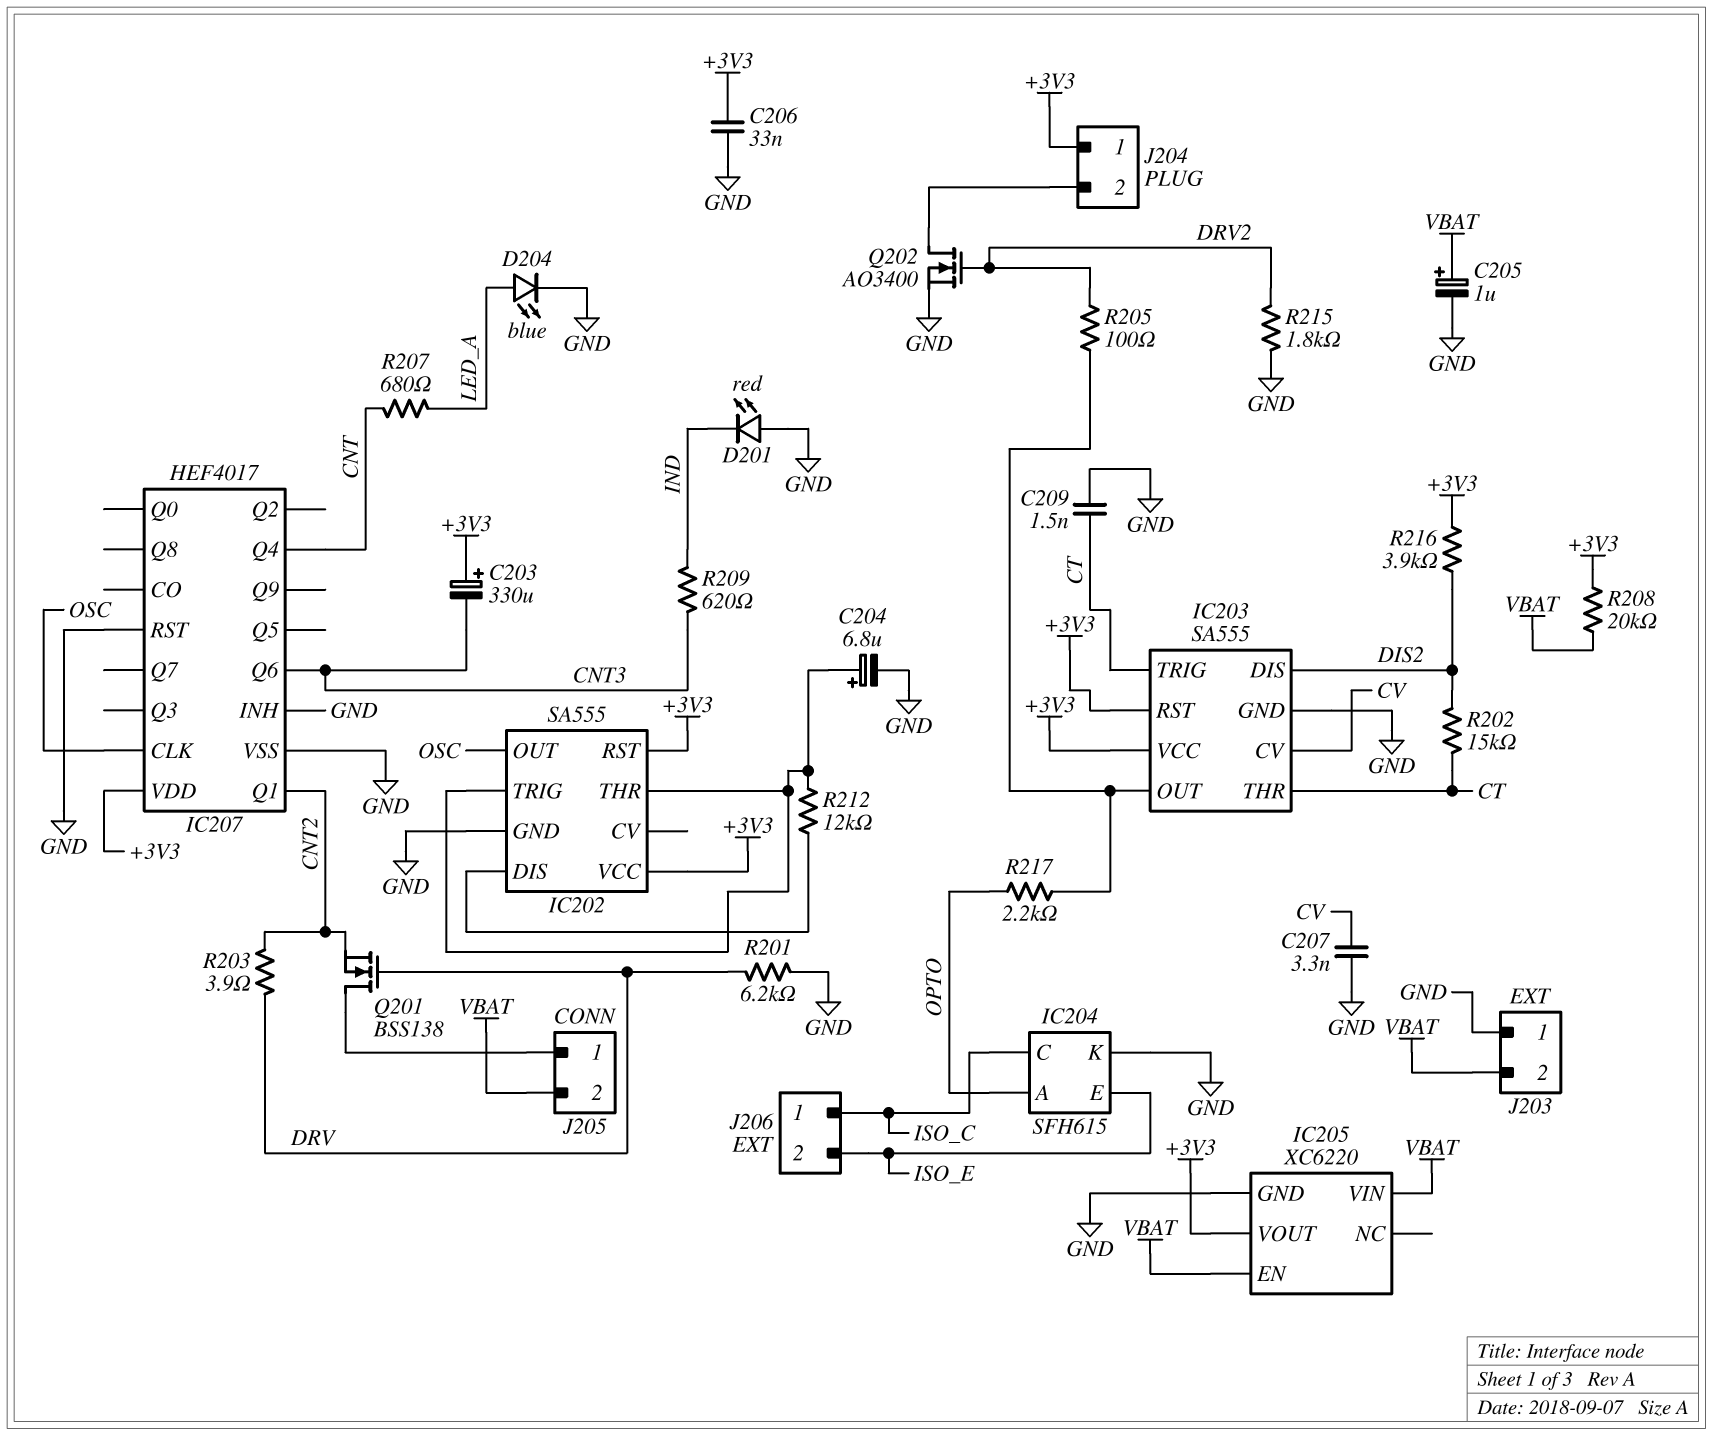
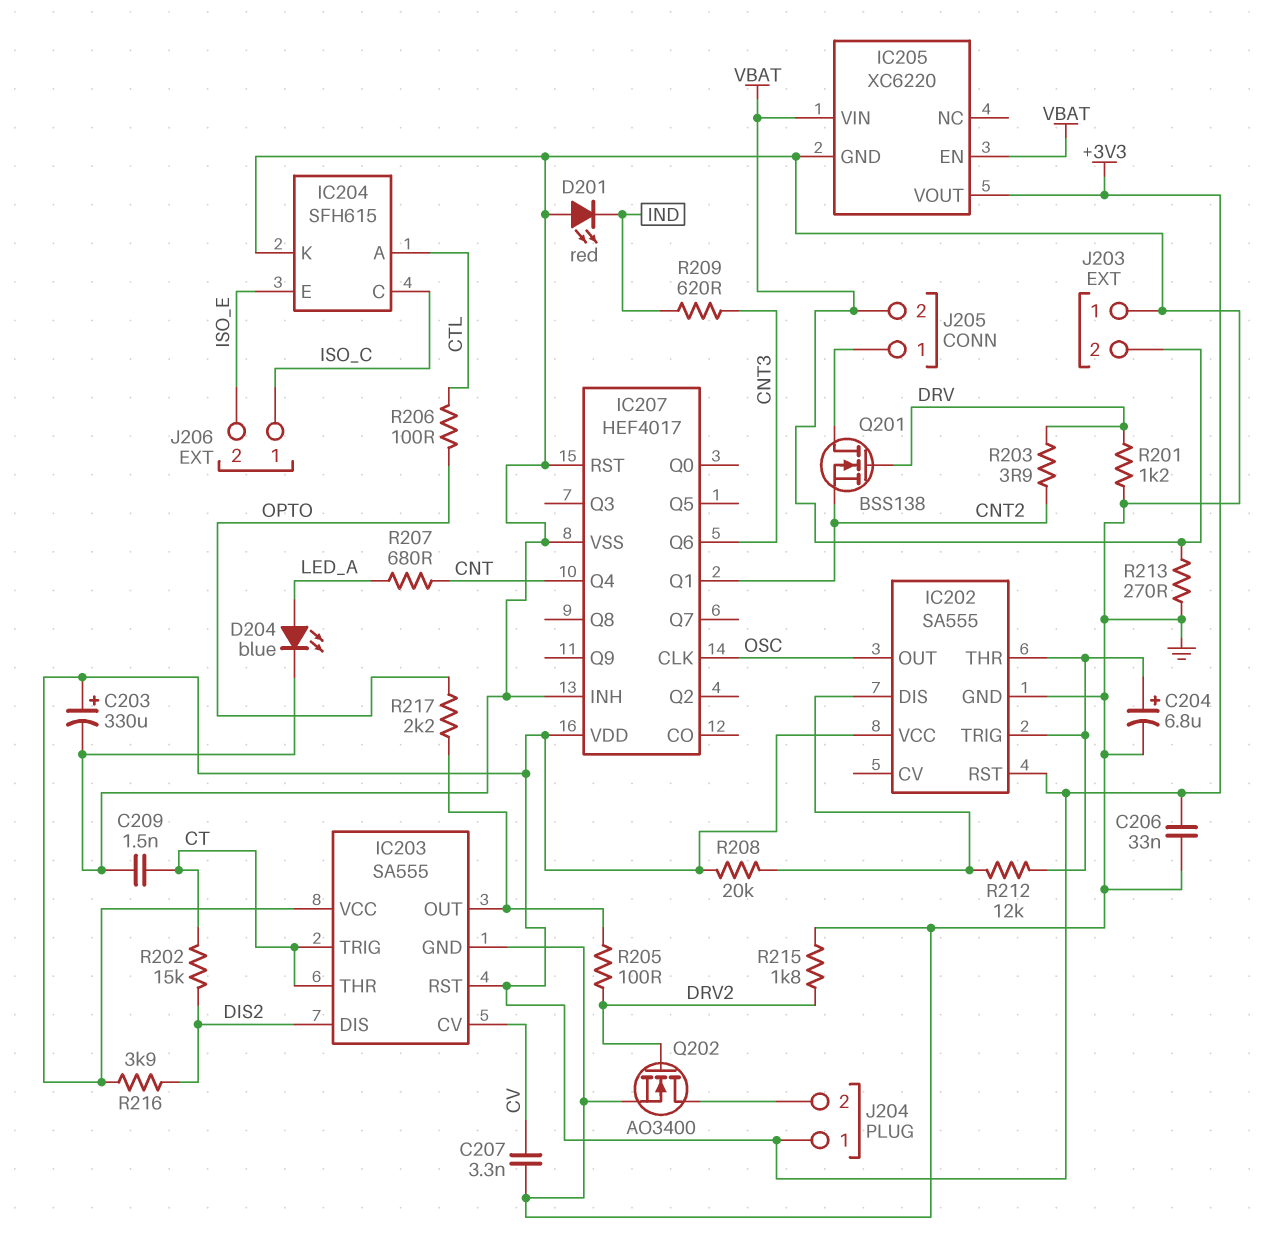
C203: 330uF (plus +3V3, minus CNT3) -> 330uF (plus +3V3, minus GND)
C205: 1uF (plus VBAT, minus GND) -> none
IC204 pin A: OPTO -> CTL
R201: 6.2k (DRV, GND) -> 1.2k (DRV, GND)
R206: none -> 100 (CTL, OPTO)
R208: 20k (+3V3, VBAT) -> 20k (+3V3, IC202/DIS)
R213: none -> 270 (GND, VBAT)

